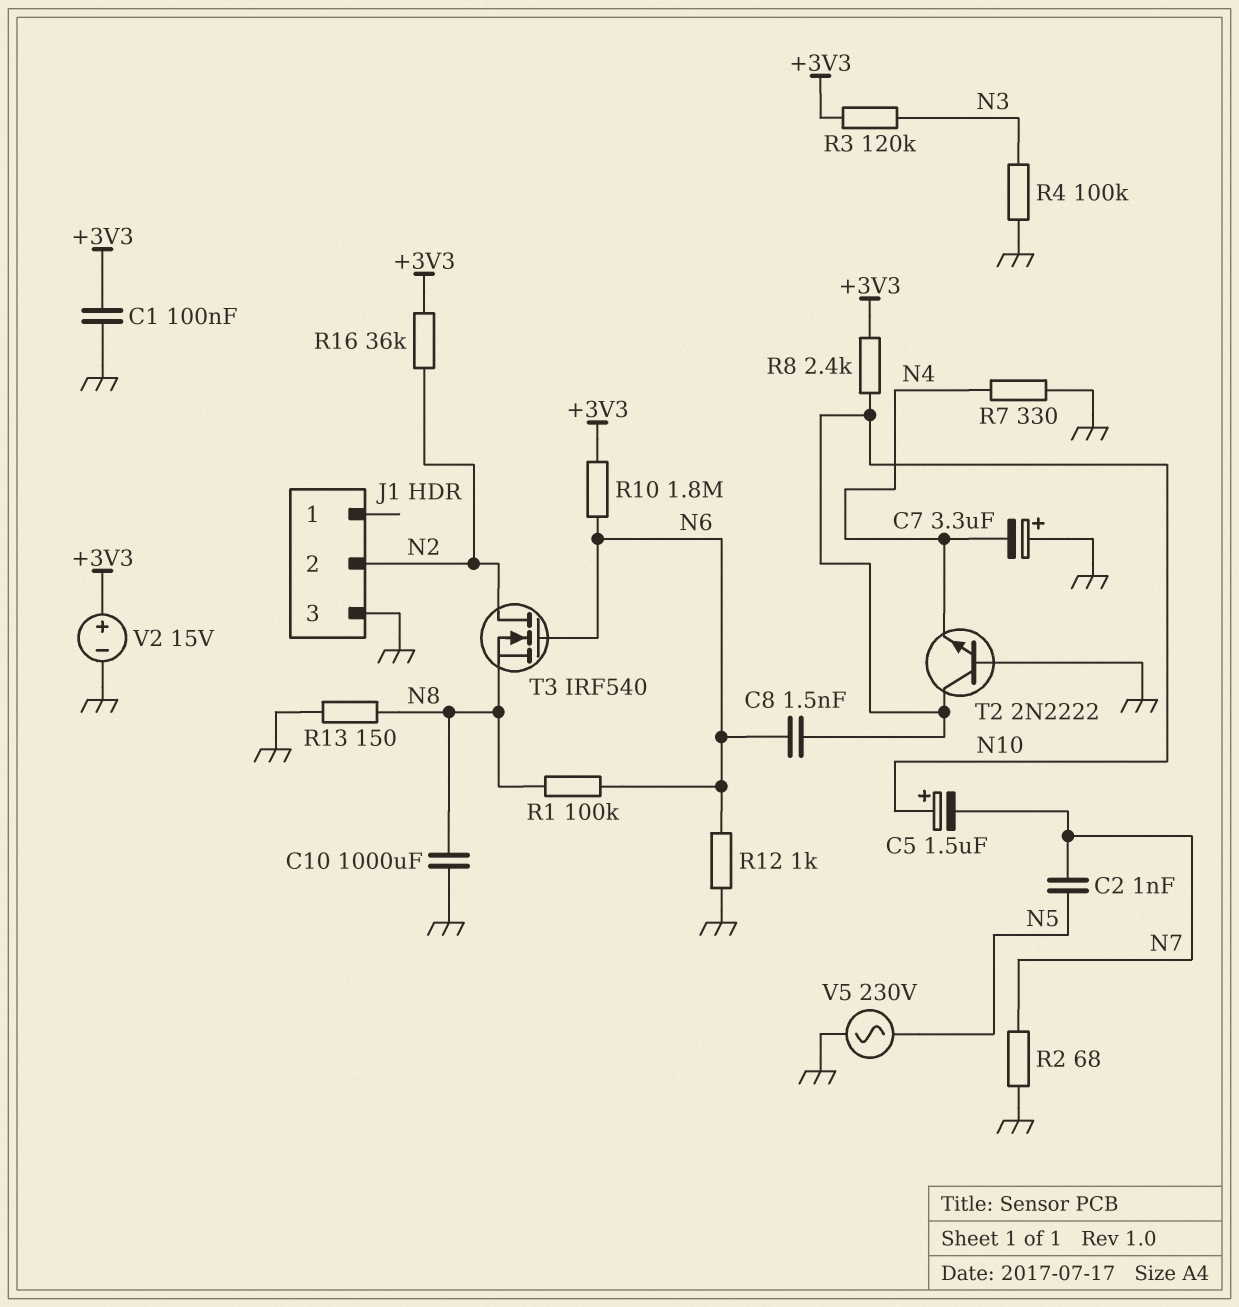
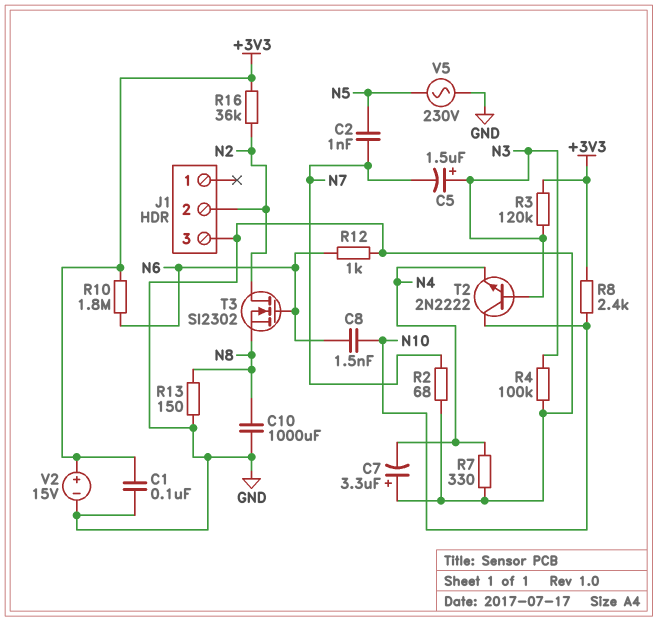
C5: 1.5uF (plus N10, minus N7) -> 1.5uF (plus N3, minus N7)
R1: 100k (N6, N8) -> none
T2: NPN 2N2222 (B GND, C N10, E N4) -> NPN 2N2222 (B N3, C N10, E N4)
T3: NMOS IRF540 (G N6, D N2, S N8) -> NMOS SI2302 (G N6, D N2, S N8)

